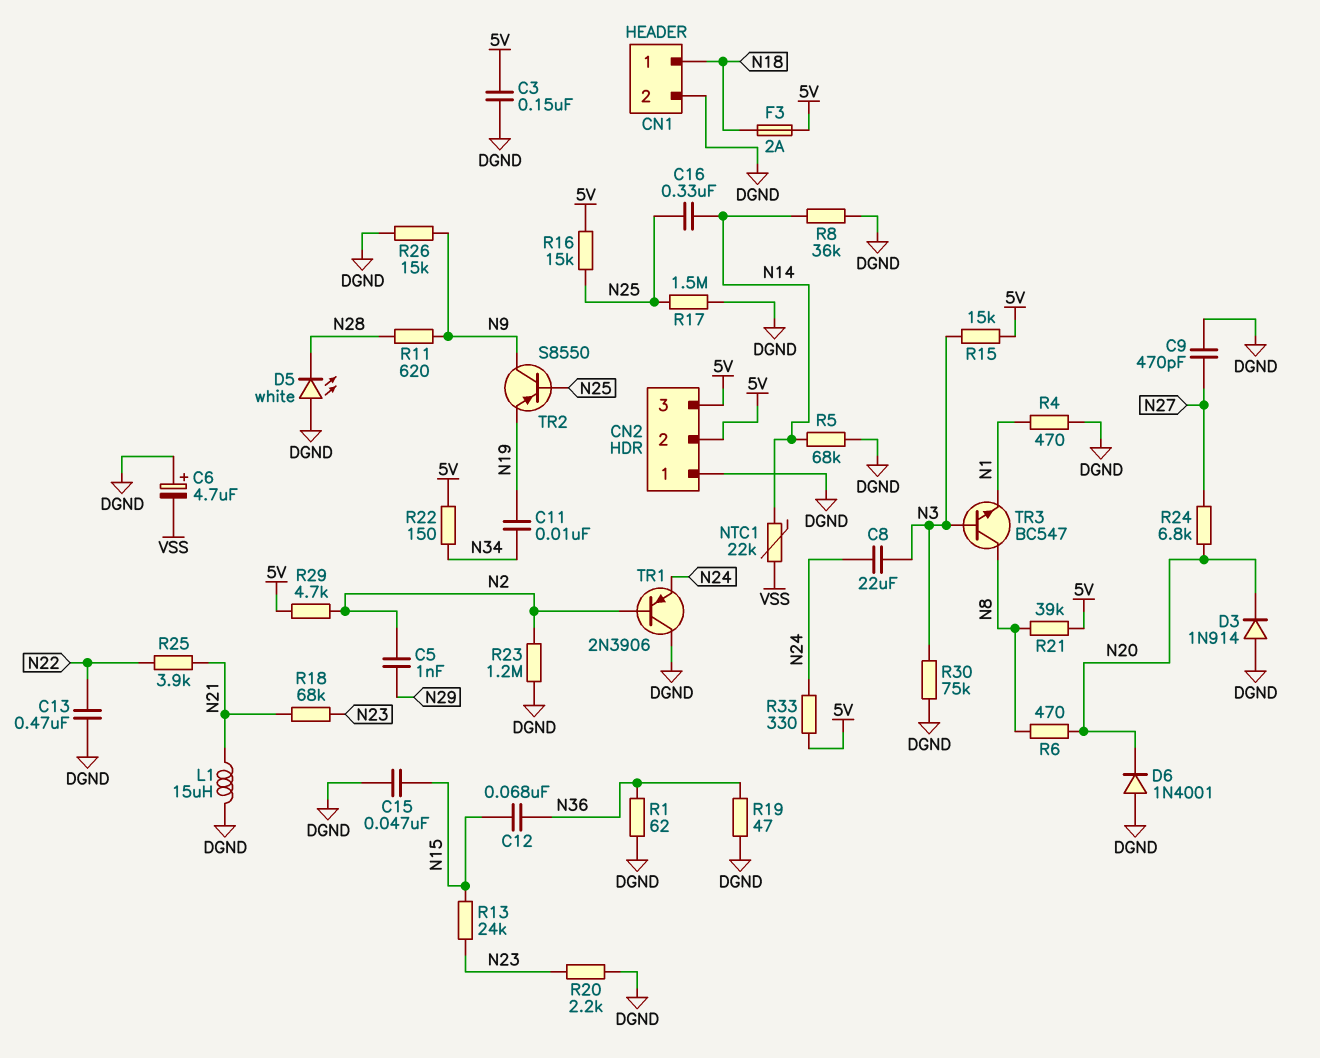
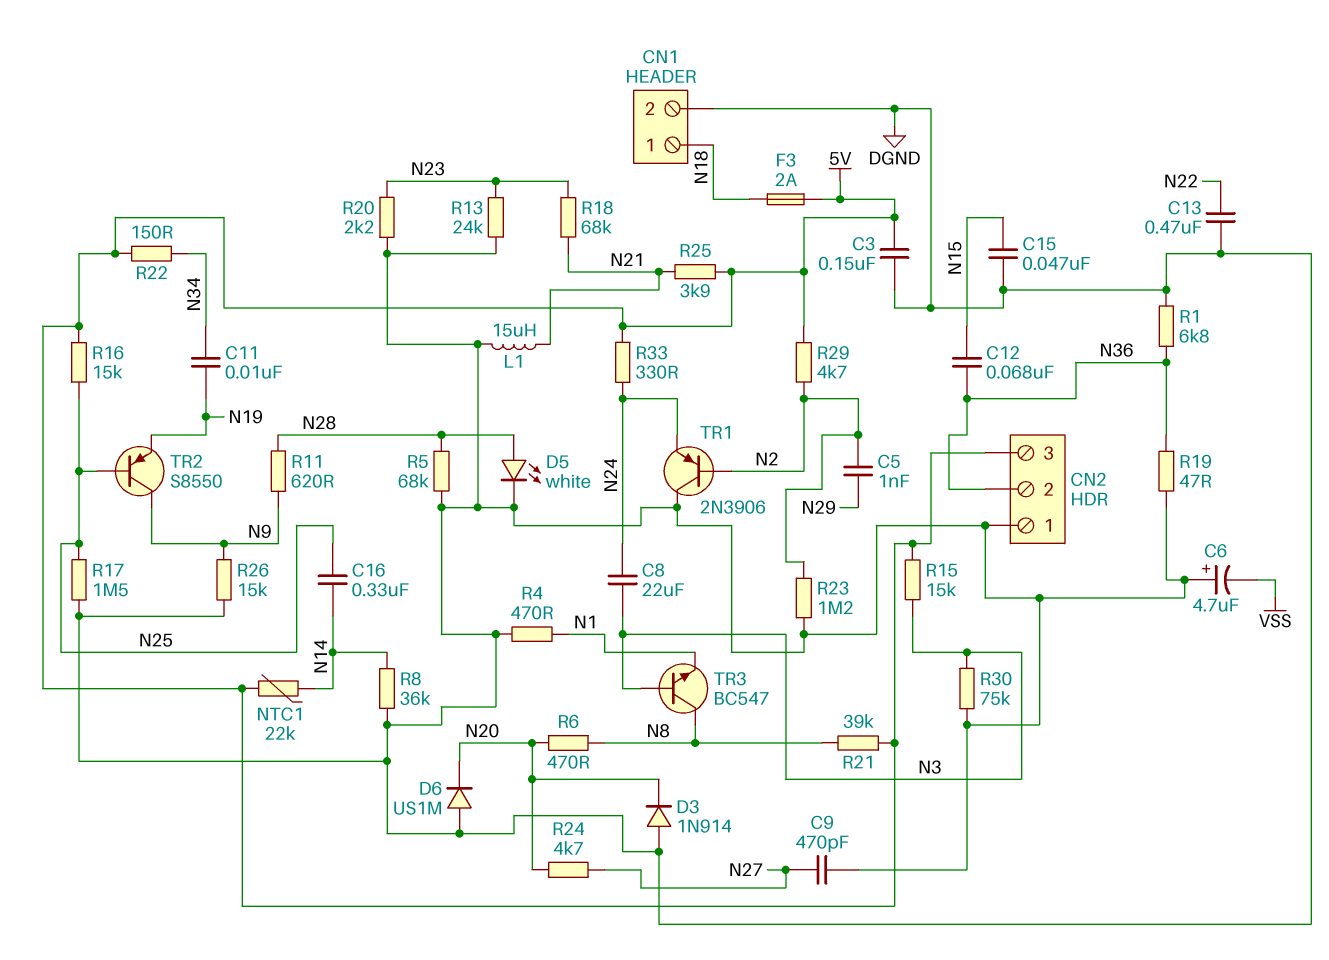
CN2 pin 2: 5V -> N36
D5: LED white (A DGND, K N28) -> LED white (A N28, K DGND)
D6: diode 1N4001 (A DGND, K N20) -> diode US1M (A DGND, K N20)
NTC1: 22k (N14, VSS) -> 22k (5V, N14)
R1: 62 (DGND, N36) -> 6.8k (DGND, N36)
R5: 68k (DGND, N14) -> 68k (DGND, N28)
R13: 24k (N15, N23) -> 24k (DGND, N23)
R24: 6.8k (N20, N27) -> 4.7k (N20, N27)
R25: 3.9k (N21, N22) -> 3.9k (5V, N21)

